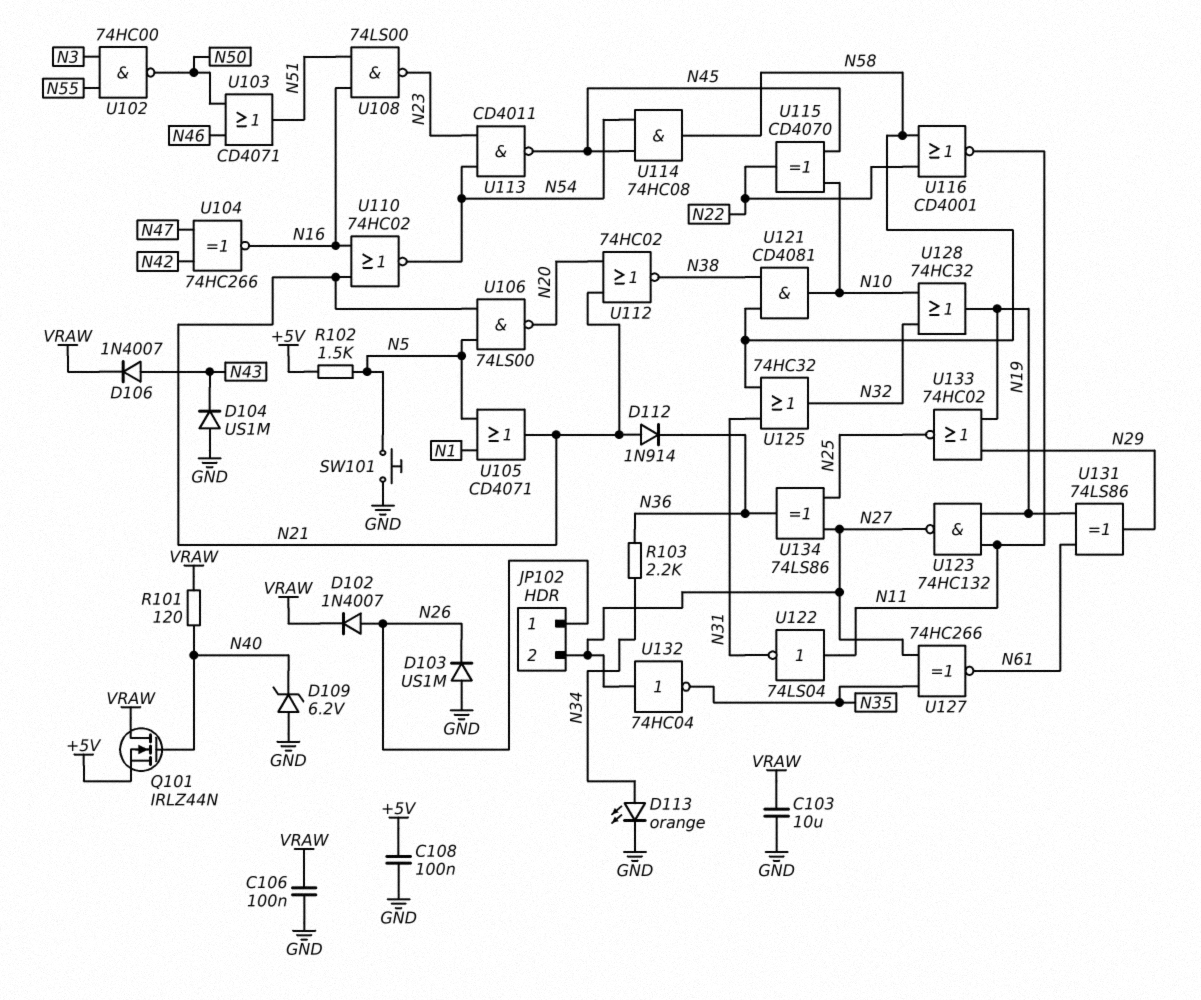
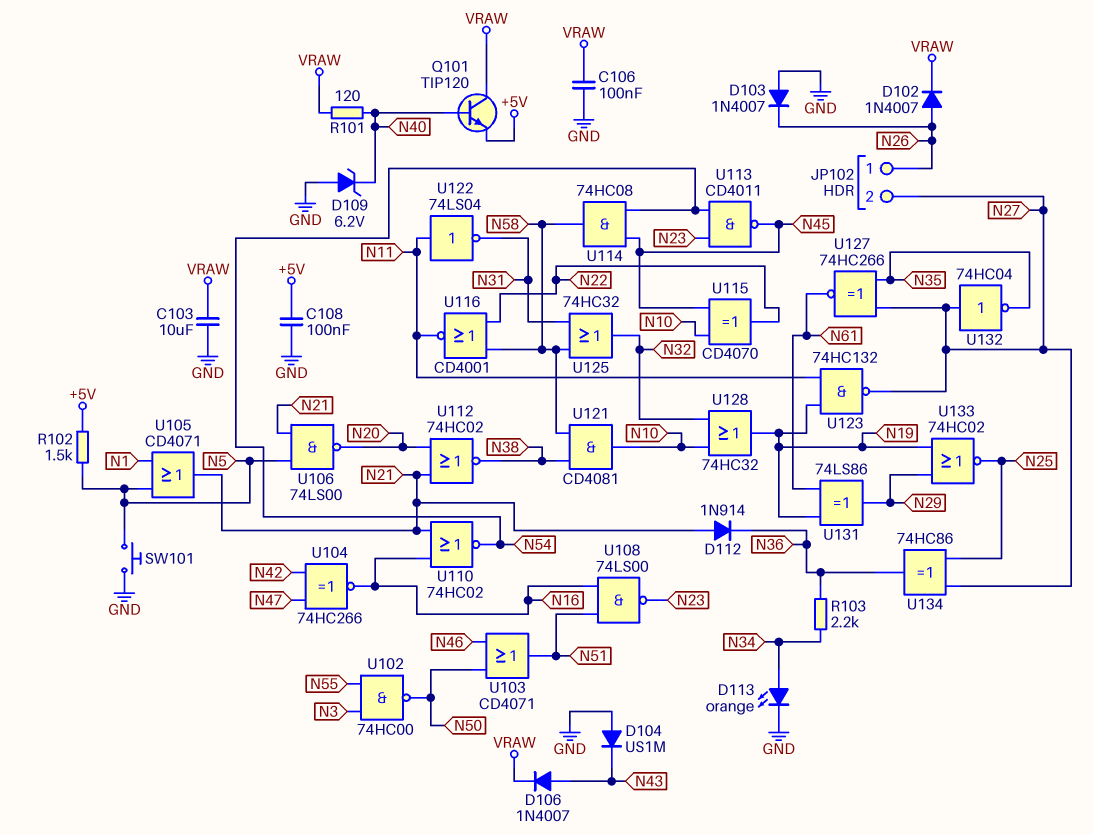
D103: diode US1M (A GND, K N26) -> diode 1N4007 (A GND, K N26)
Q101: NMOS IRLZ44N (G N40, D VRAW, S +5V) -> NPN TIP120 (B N40, C VRAW, E +5V)
U134: XOR 74LS86 (in N25, in N27, out N36) -> XOR 74HC86 (in N25, in N27, out N36)

